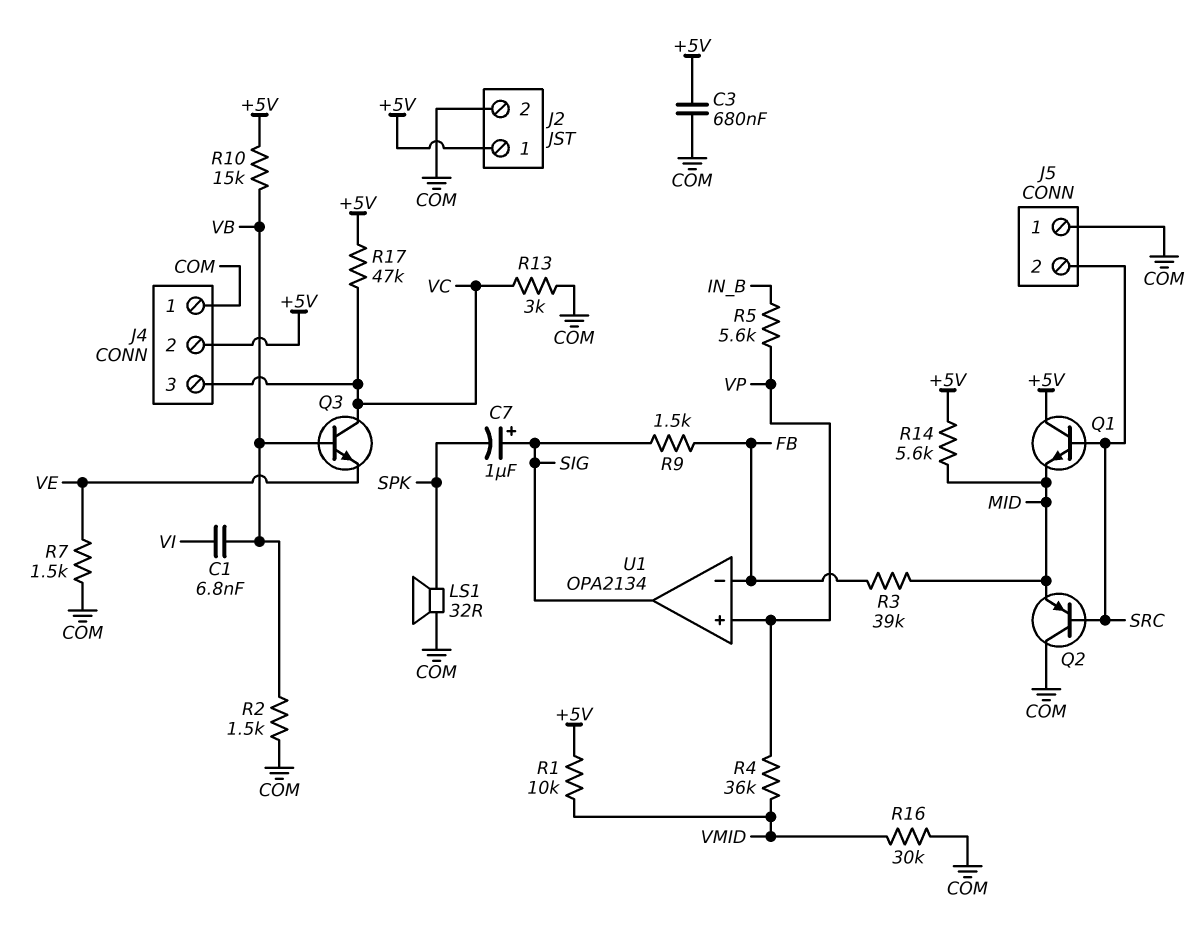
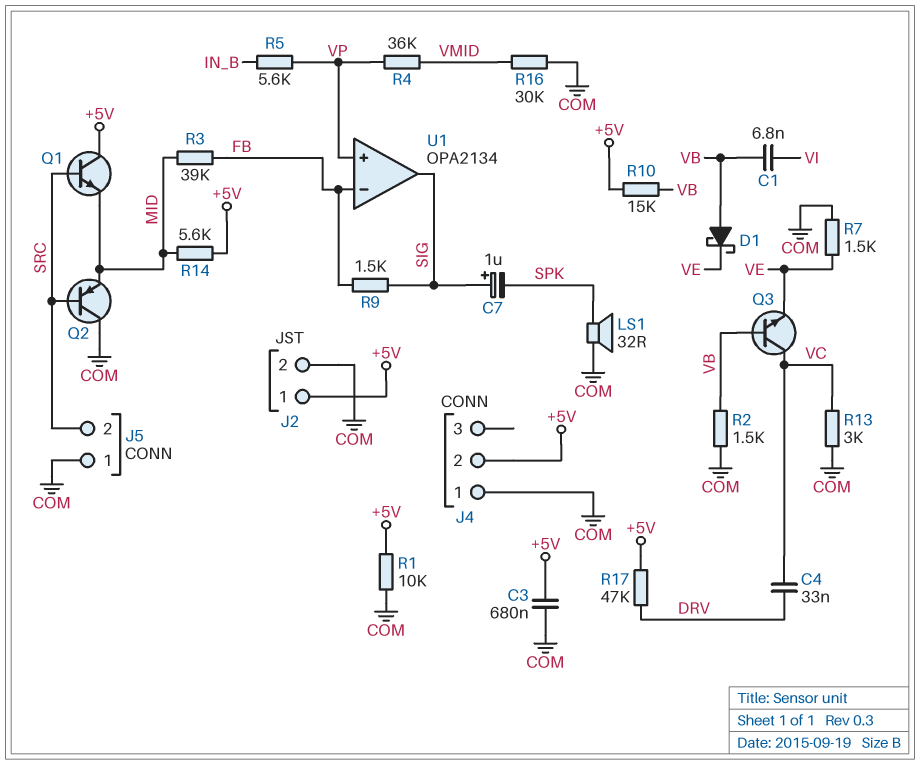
C4: none -> 33nF (DRV, VC)
D1: none -> schottky (A VB, K VE)
J4 pin 3: VC -> none
R1: 10k (+5V, VMID) -> 10k (+5V, COM)
R17: 47k (+5V, VC) -> 47k (+5V, DRV)

